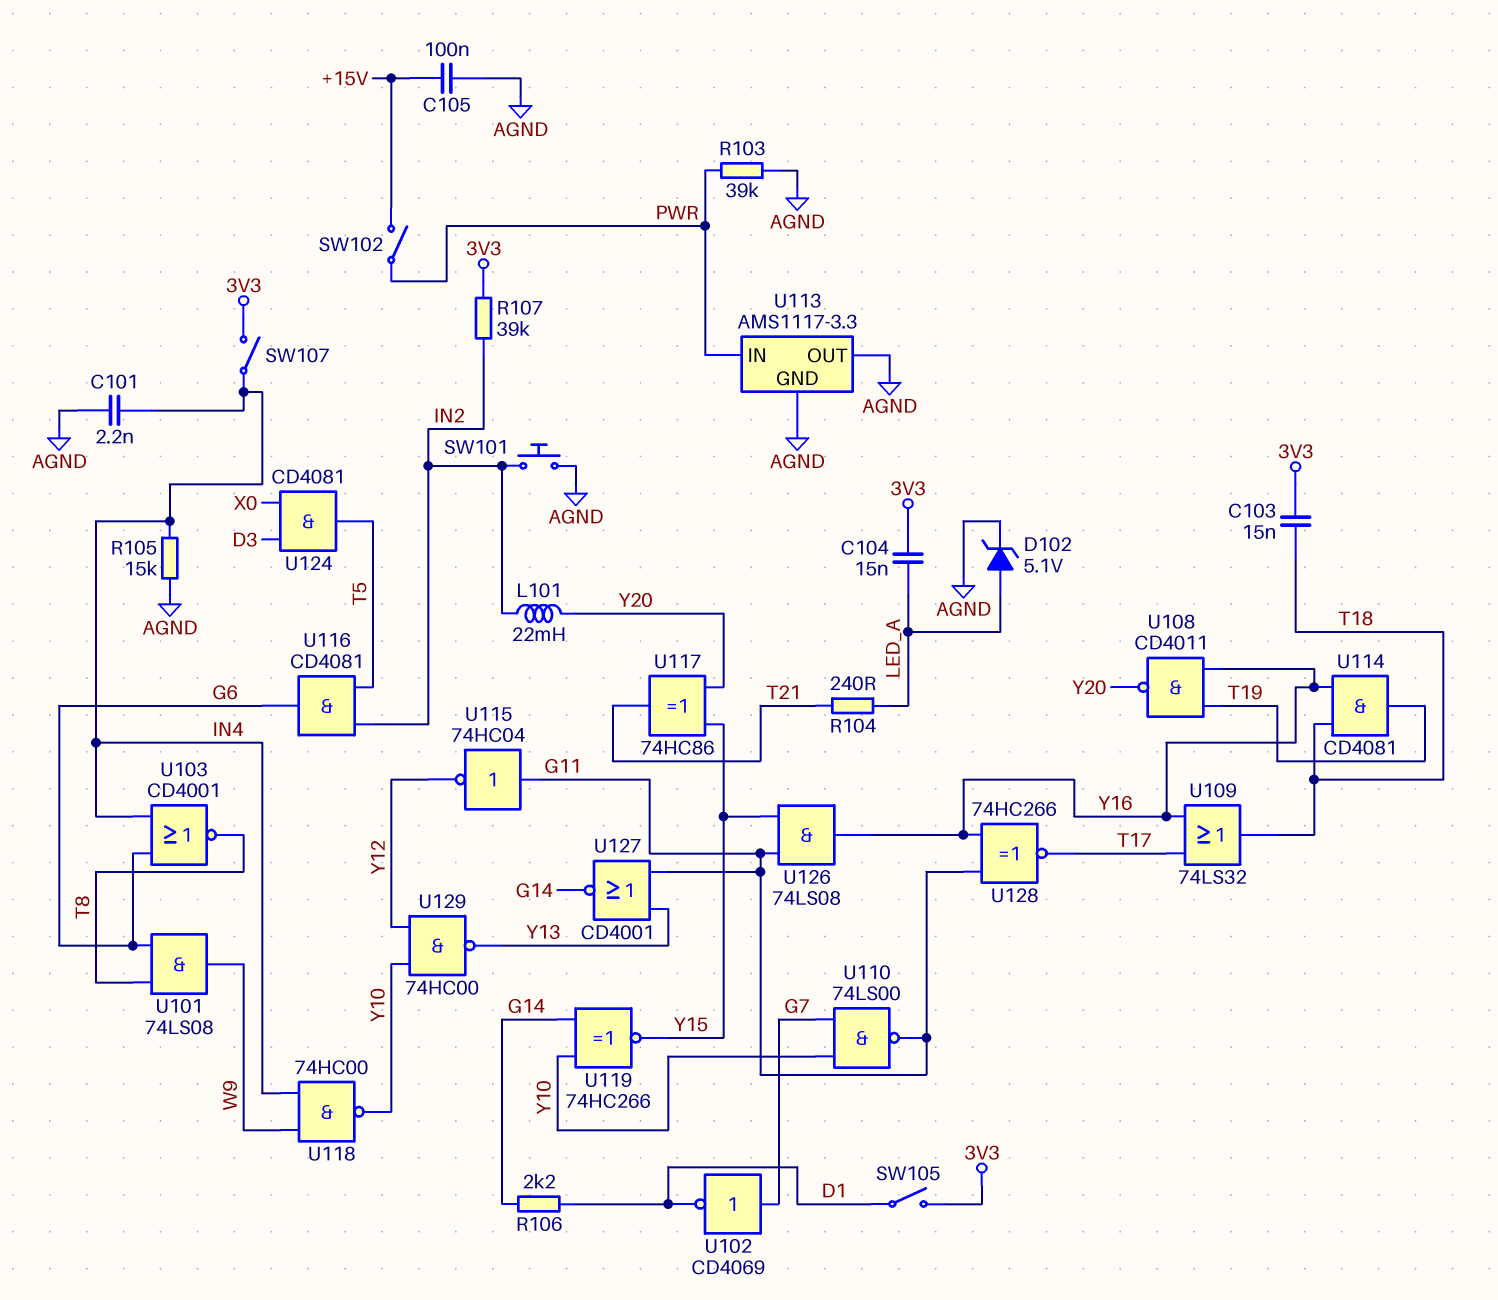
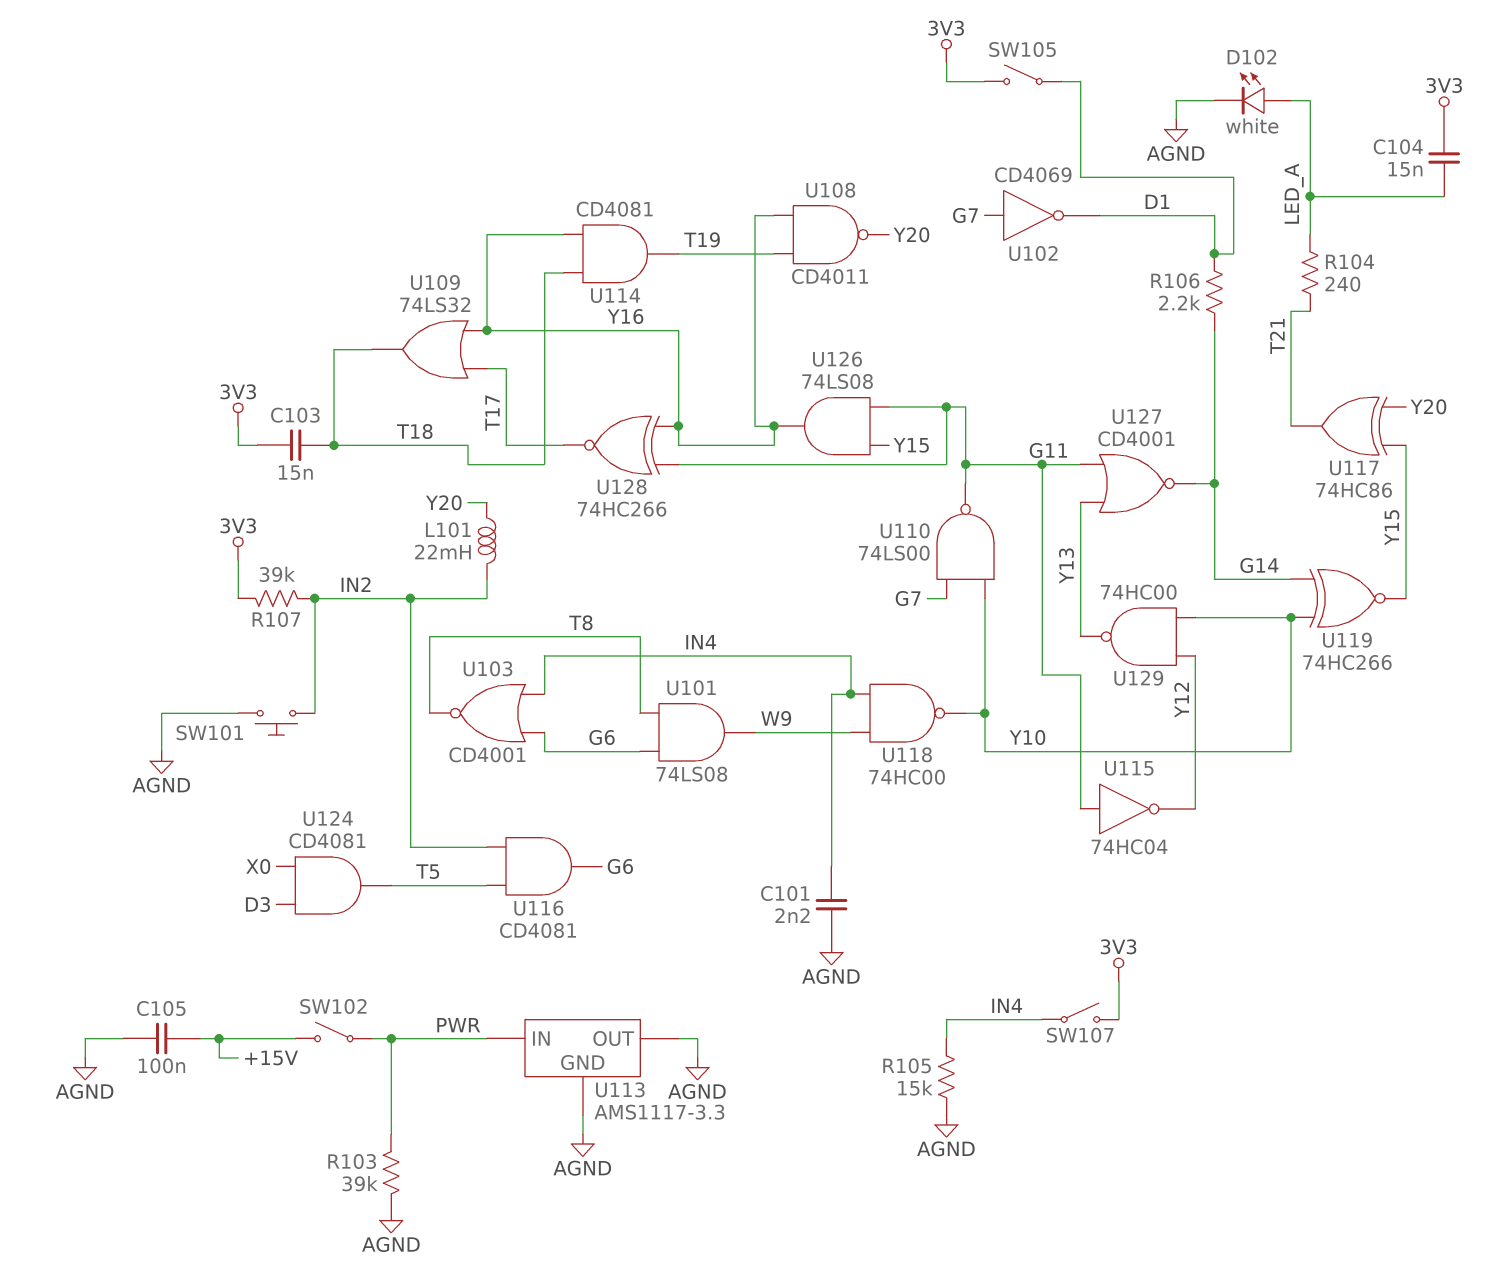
D102: zener 5.1V (A LED_A, K AGND) -> LED white (A LED_A, K AGND)

